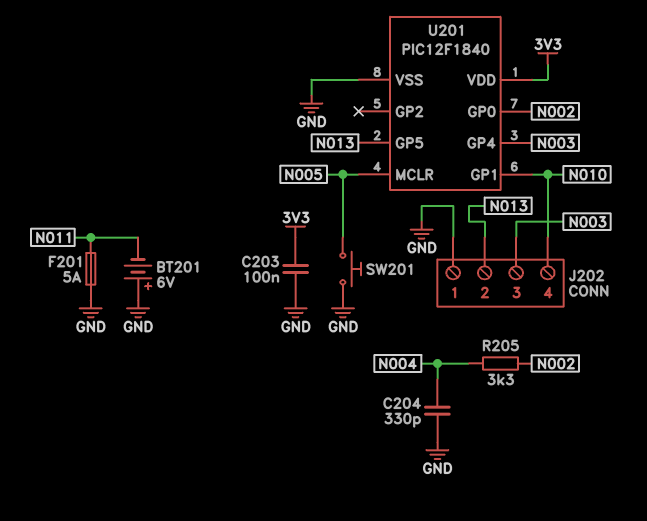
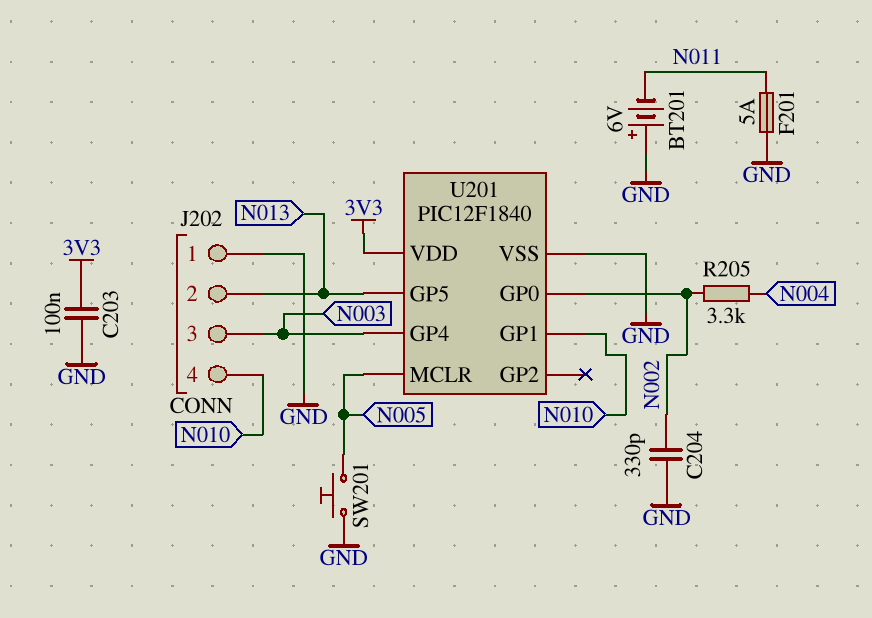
C204: 330pF (GND, N004) -> 330pF (GND, N002)

